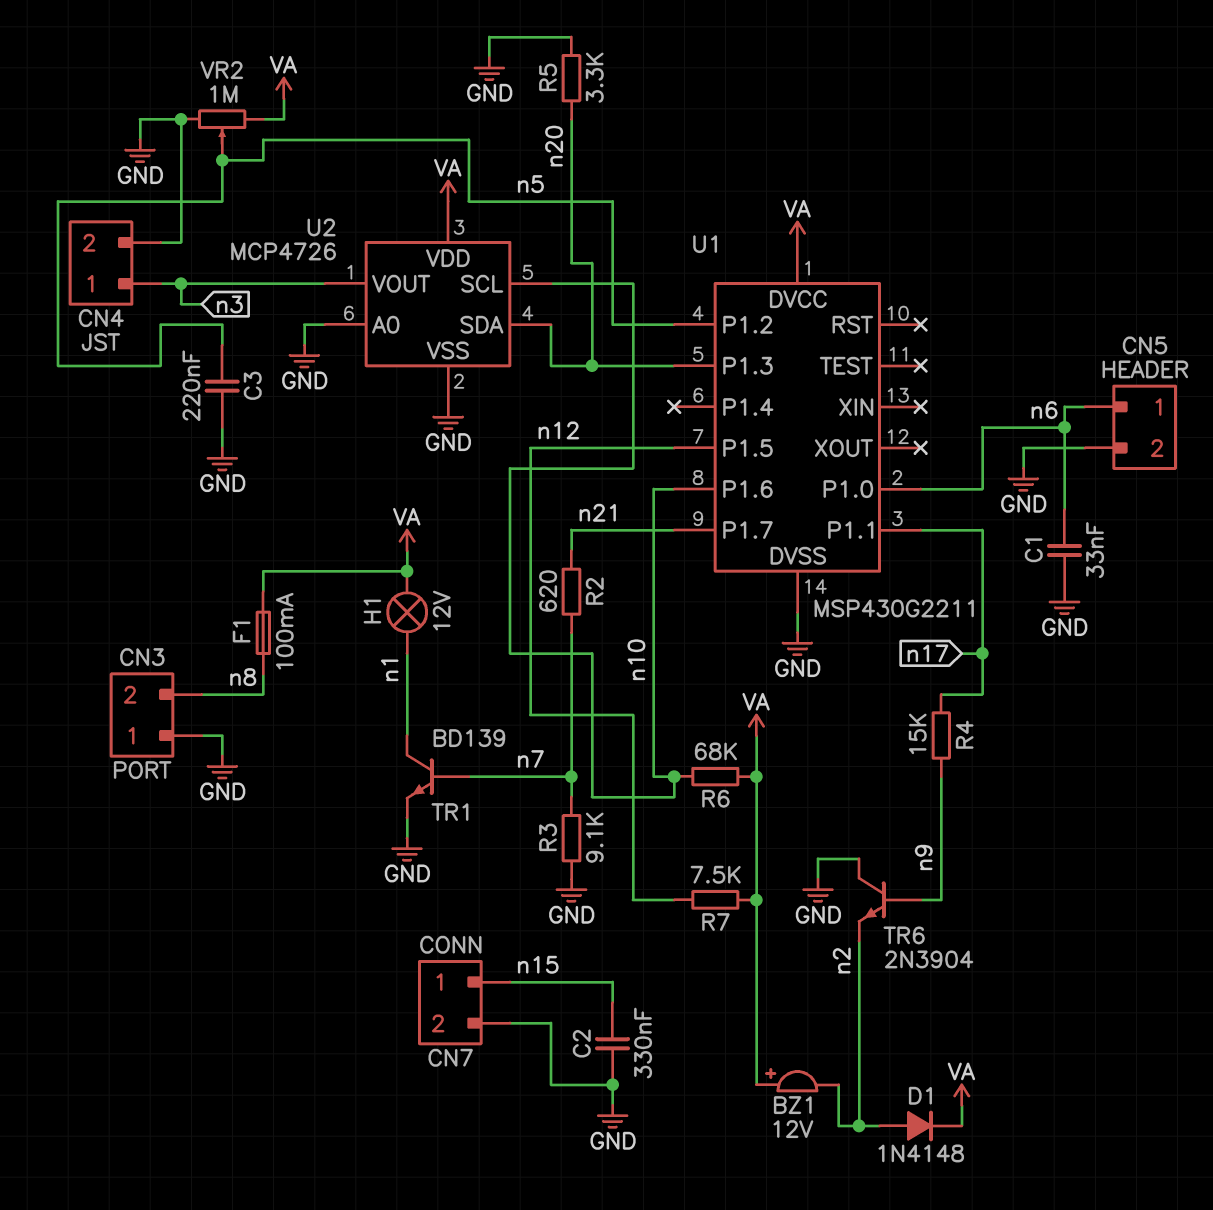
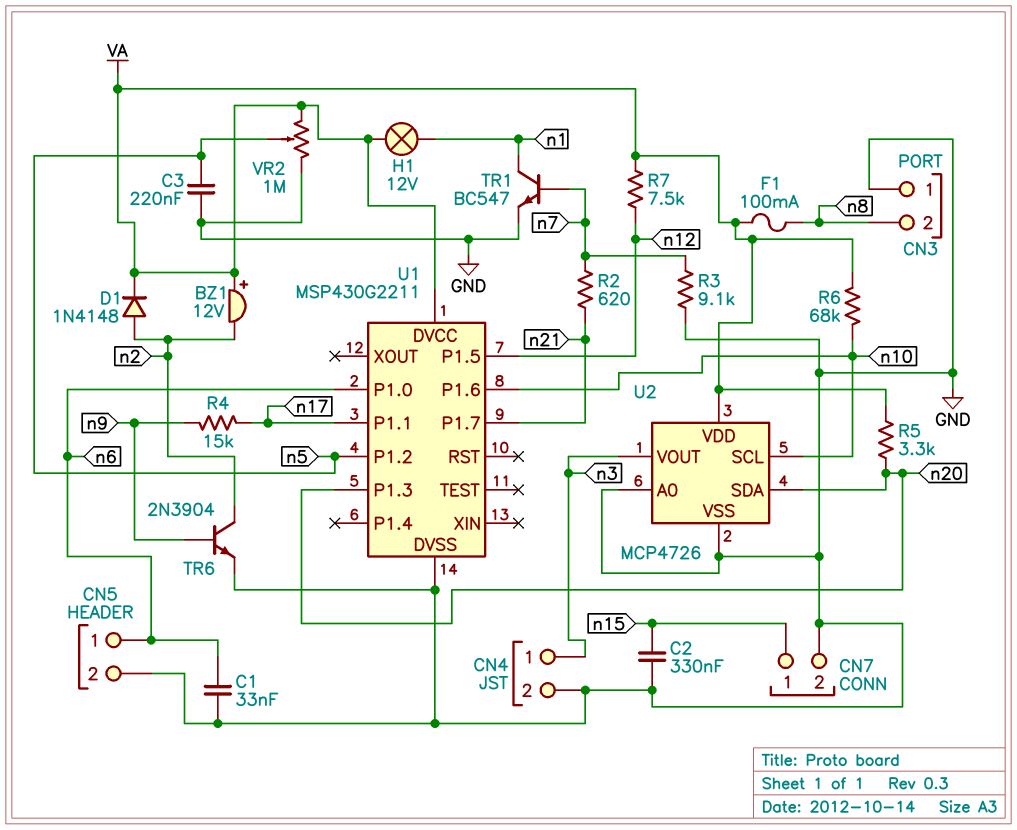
R5: 3.3k (GND, n20) -> 3.3k (VA, n20)
TR1: NPN BD139 (B n7, C n1, E GND) -> NPN BC547 (B n7, C n1, E GND)
TR6: NPN 2N3904 (B n9, C GND, E n2) -> NPN 2N3904 (B n9, C n2, E GND)

